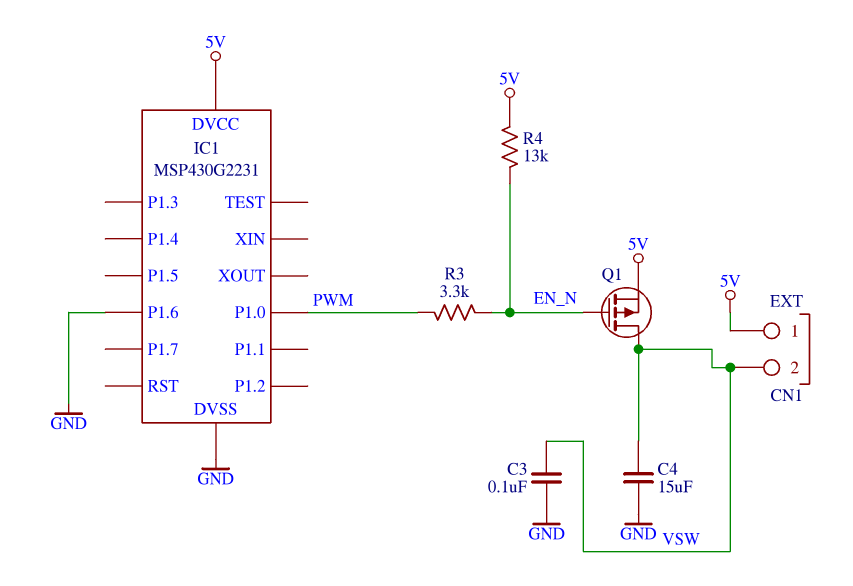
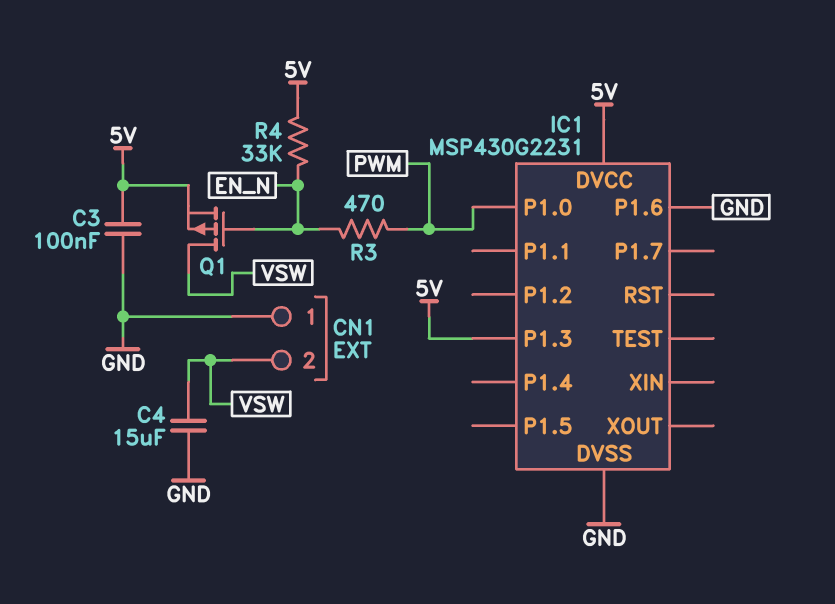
C3: 100nF (GND, VSW) -> 100nF (5V, GND)
CN1 pin 1: 5V -> GND
IC1 pin P1.3: none -> 5V
R3: 3.3k (EN_N, PWM) -> 470 (EN_N, PWM)
R4: 13k (5V, EN_N) -> 33k (5V, EN_N)

